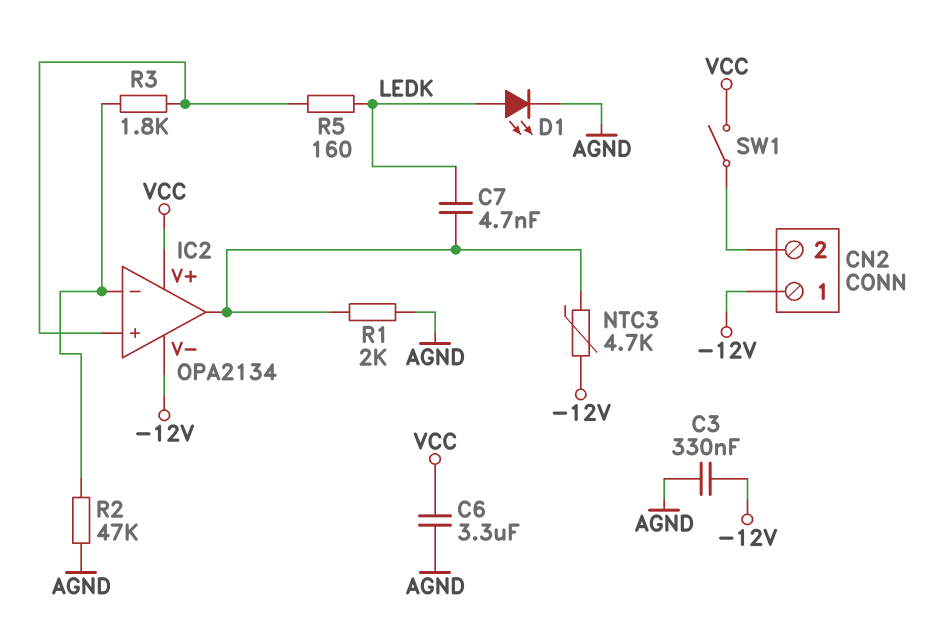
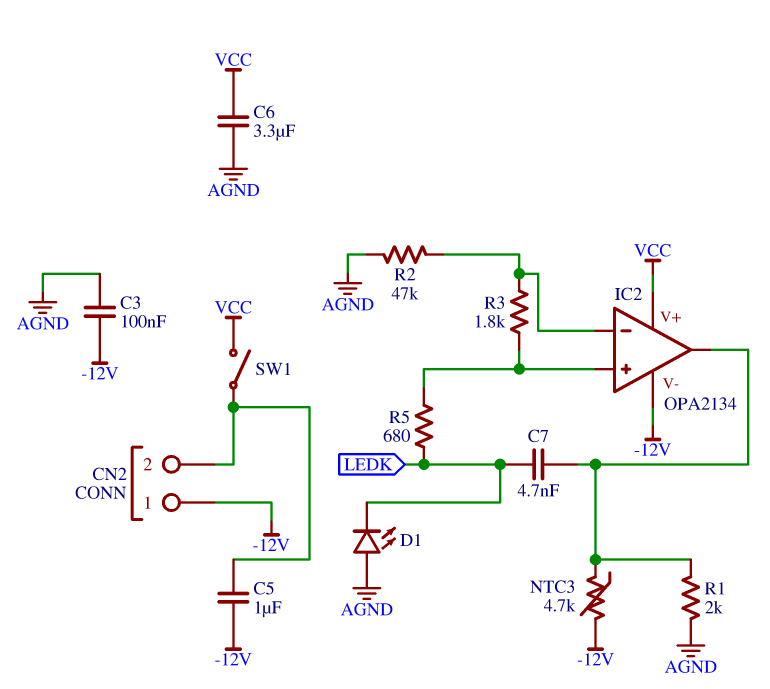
C3: 330nF (-12V, AGND) -> 100nF (-12V, AGND)
C5: none -> 1uF (-12V, CN2/2)
D1: LED (A LEDK, K AGND) -> LED (A AGND, K LEDK)
R5: 160 (IC2/in+, LEDK) -> 680 (IC2/in+, LEDK)

